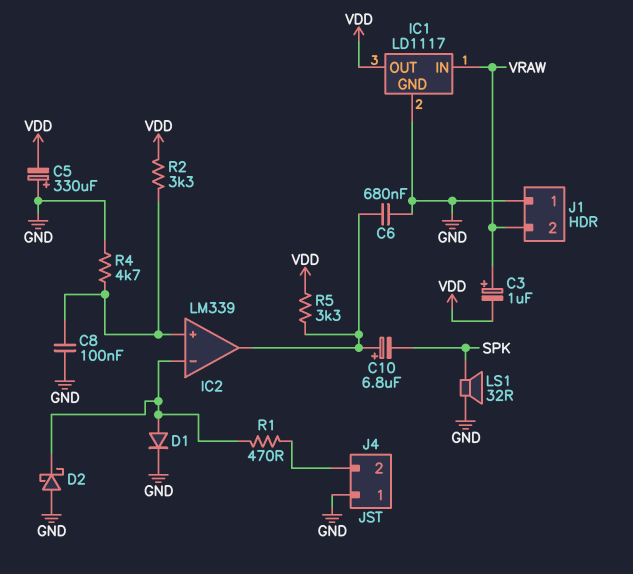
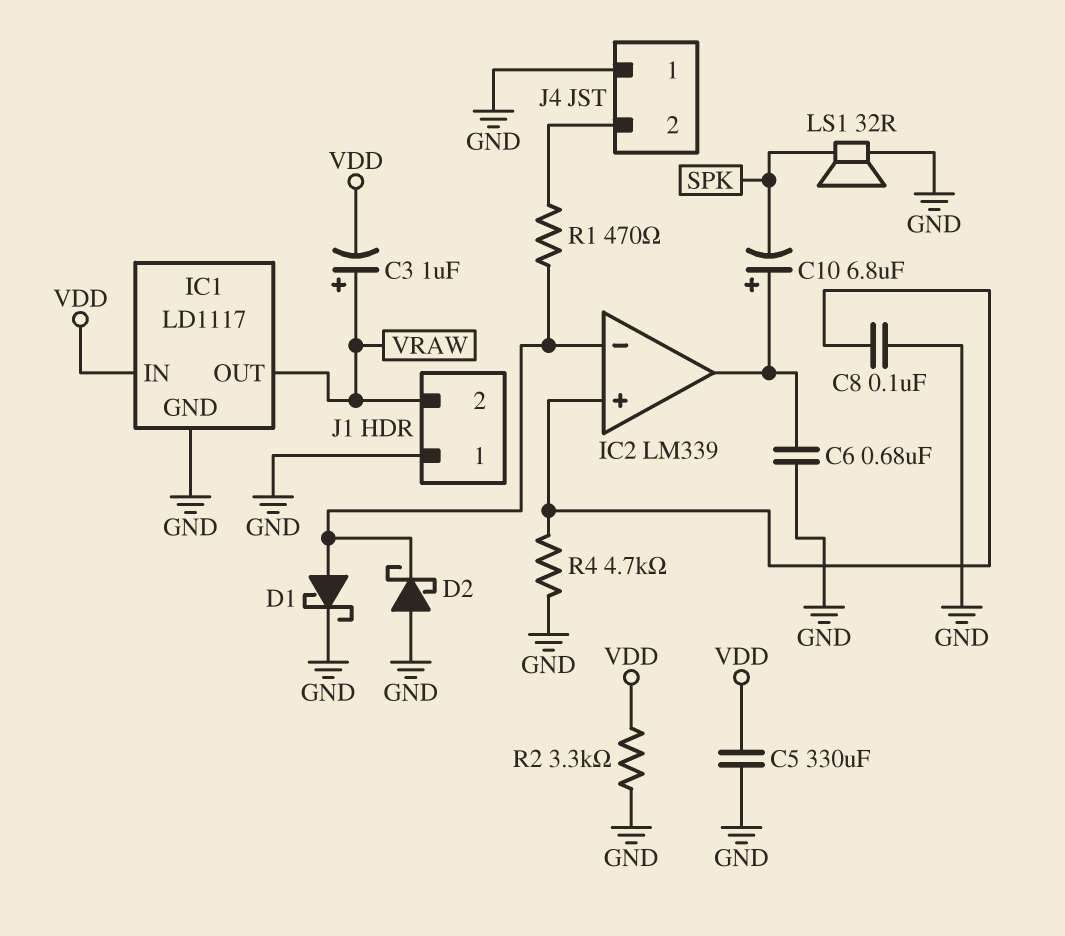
C5: 330uF (plus GND, minus VDD) -> 330uF (GND, VDD)
D1: diode (A IC2/in-, K GND) -> schottky (A IC2/in-, K GND)
IC1 pin IN: VRAW -> VDD
IC1 pin OUT: VDD -> VRAW
R2: 3.3k (IC2/in+, VDD) -> 3.3k (GND, VDD)
R5: 3.3k (IC2/out, VDD) -> none

